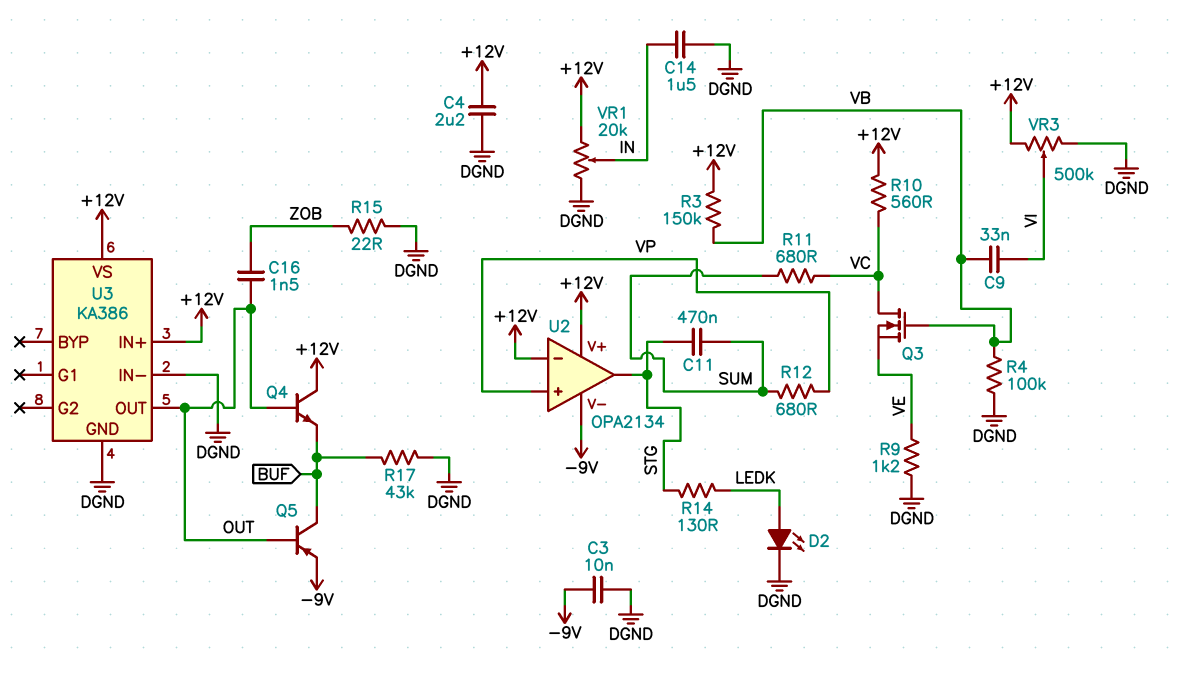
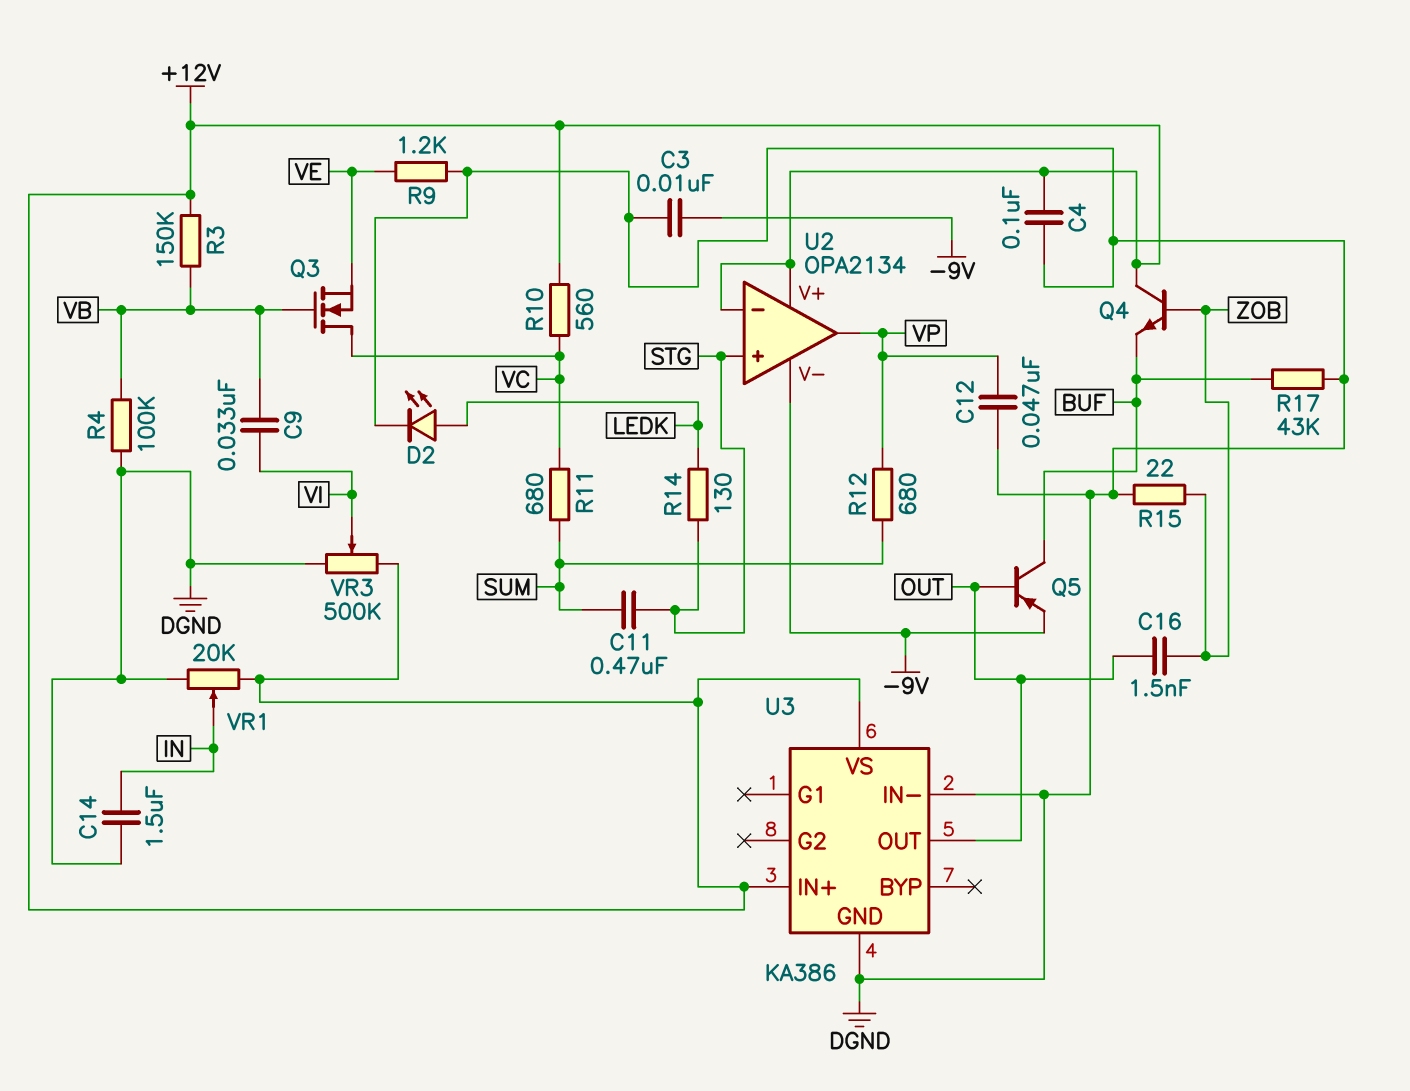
C4: 2.2uF (+12V, DGND) -> 100nF (+12V, DGND)
C12: none -> 47nF (DGND, VP)
Q4: NPN (B OUT, C +12V, E BUF) -> NPN (B ZOB, C +12V, E BUF)
U2 pin in+: VP -> STG
U2 pin out: STG -> VP

